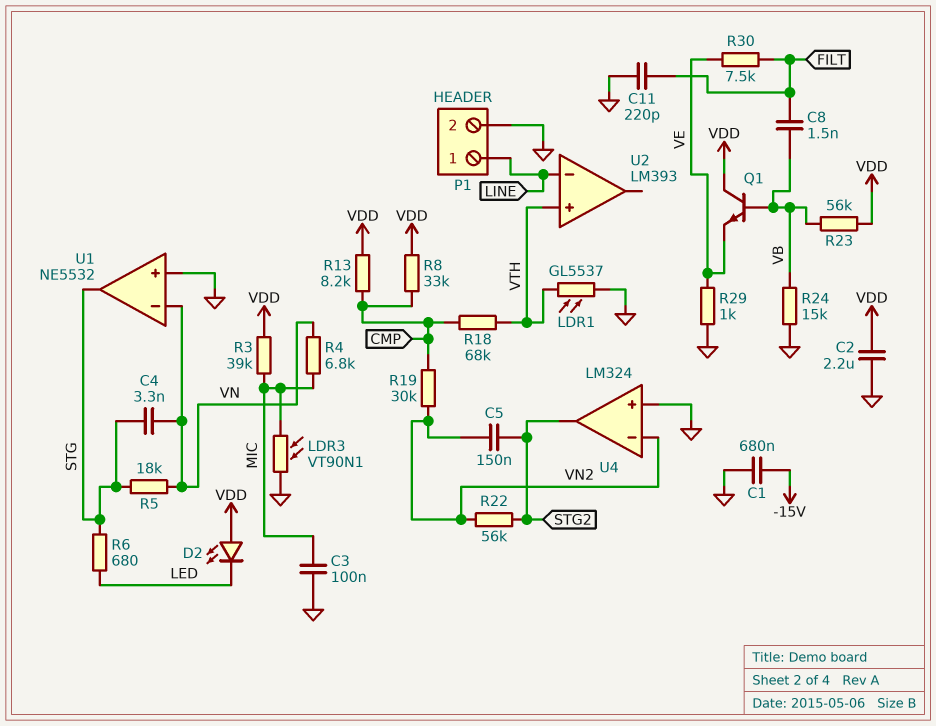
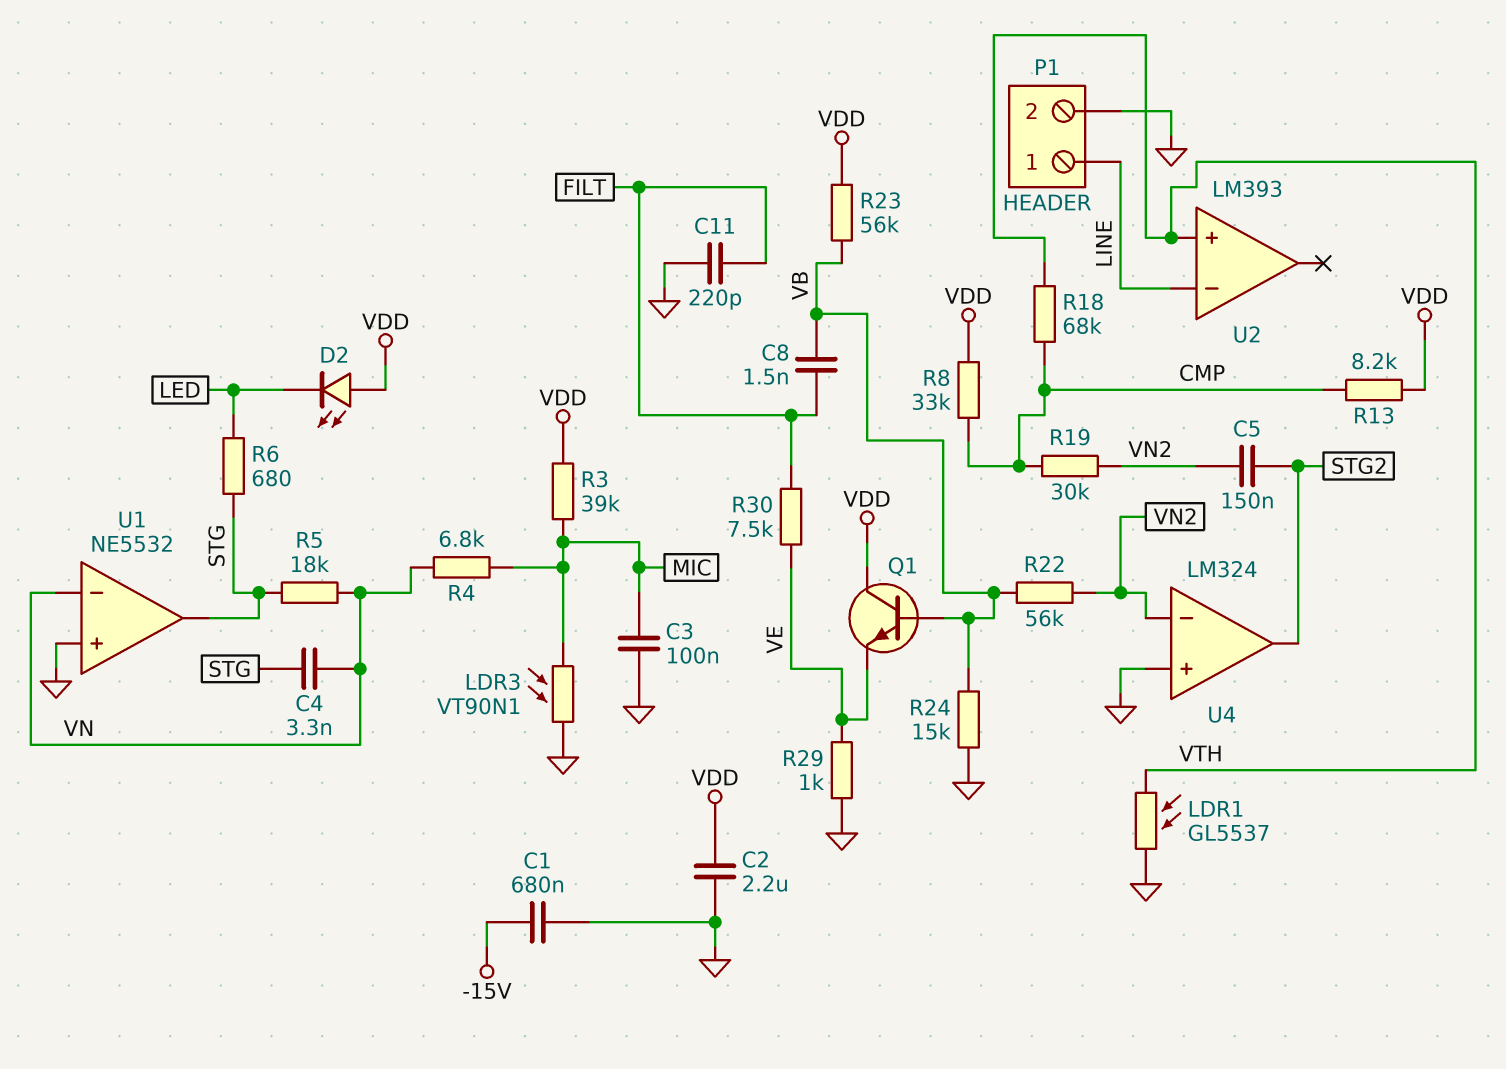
R22: 56k (STG2, VN2) -> 56k (VB, VN2)

